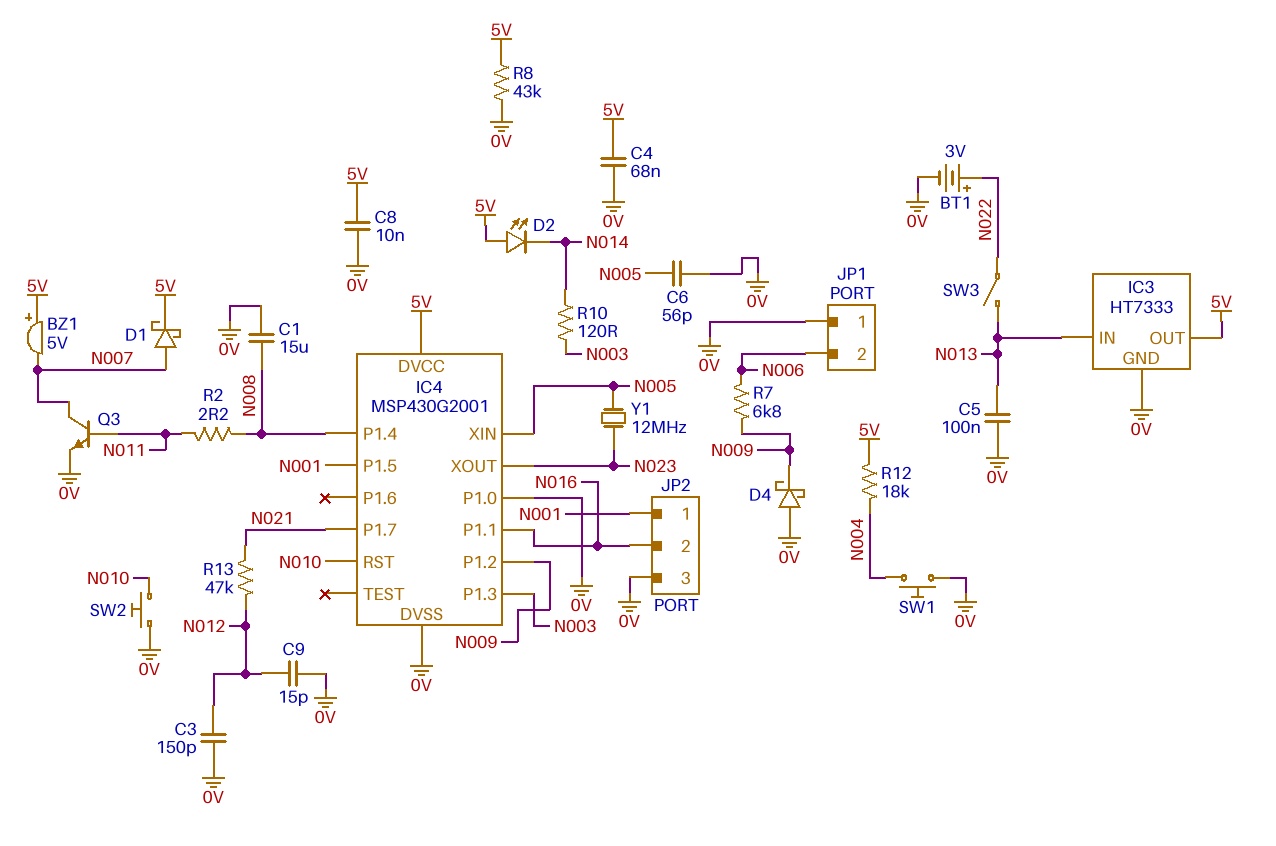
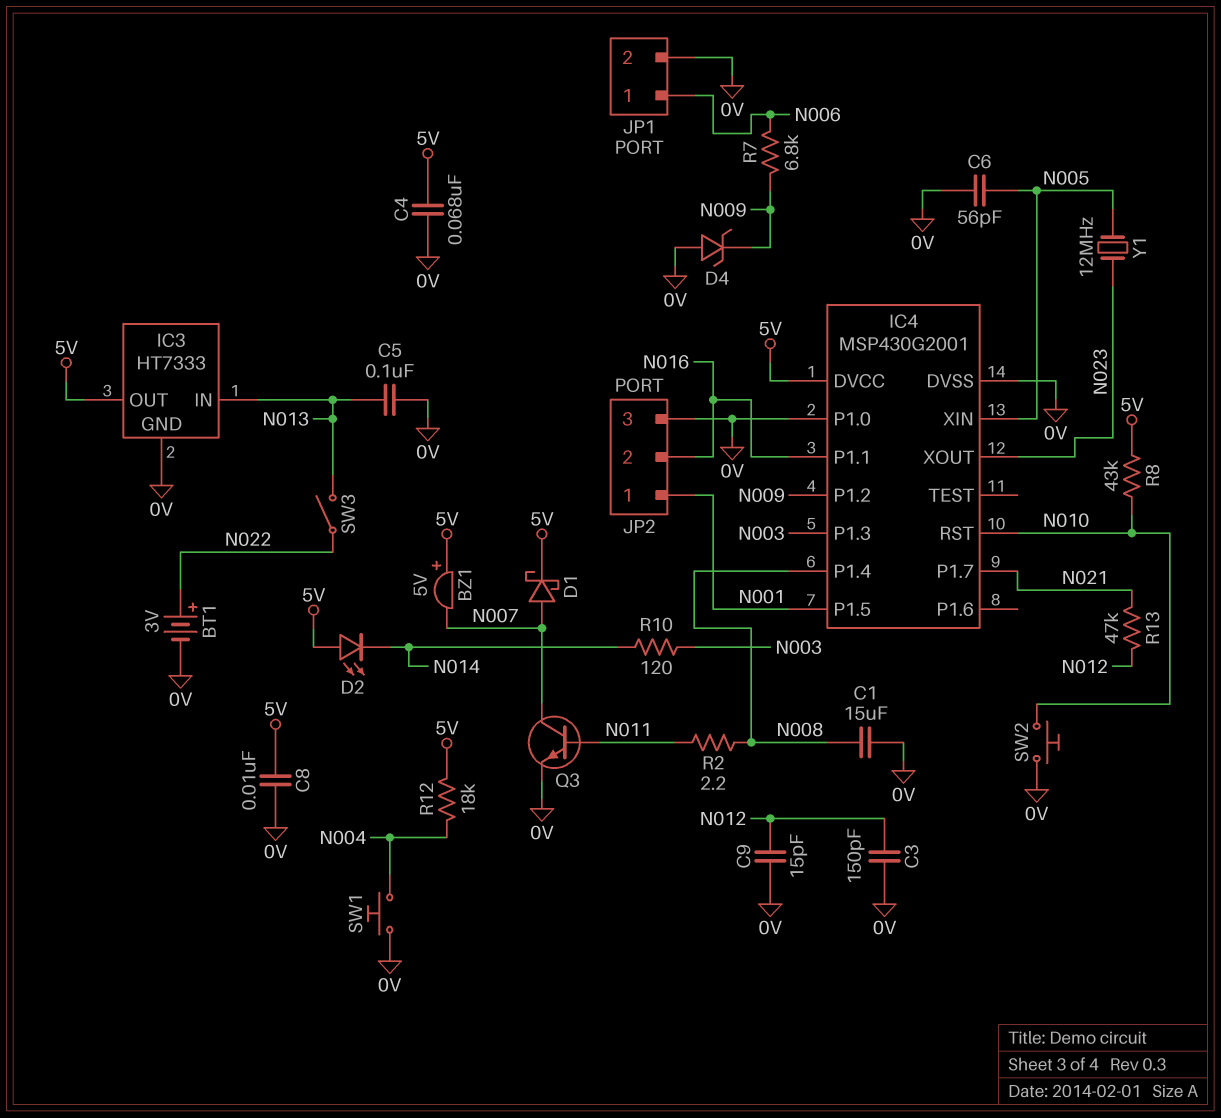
D4: schottky (A 0V, K N009) -> zener (A 0V, K N009)
JP1 pin 1: 0V -> N006
JP1 pin 2: N006 -> 0V
R8: 43k (0V, 5V) -> 43k (5V, N010)

